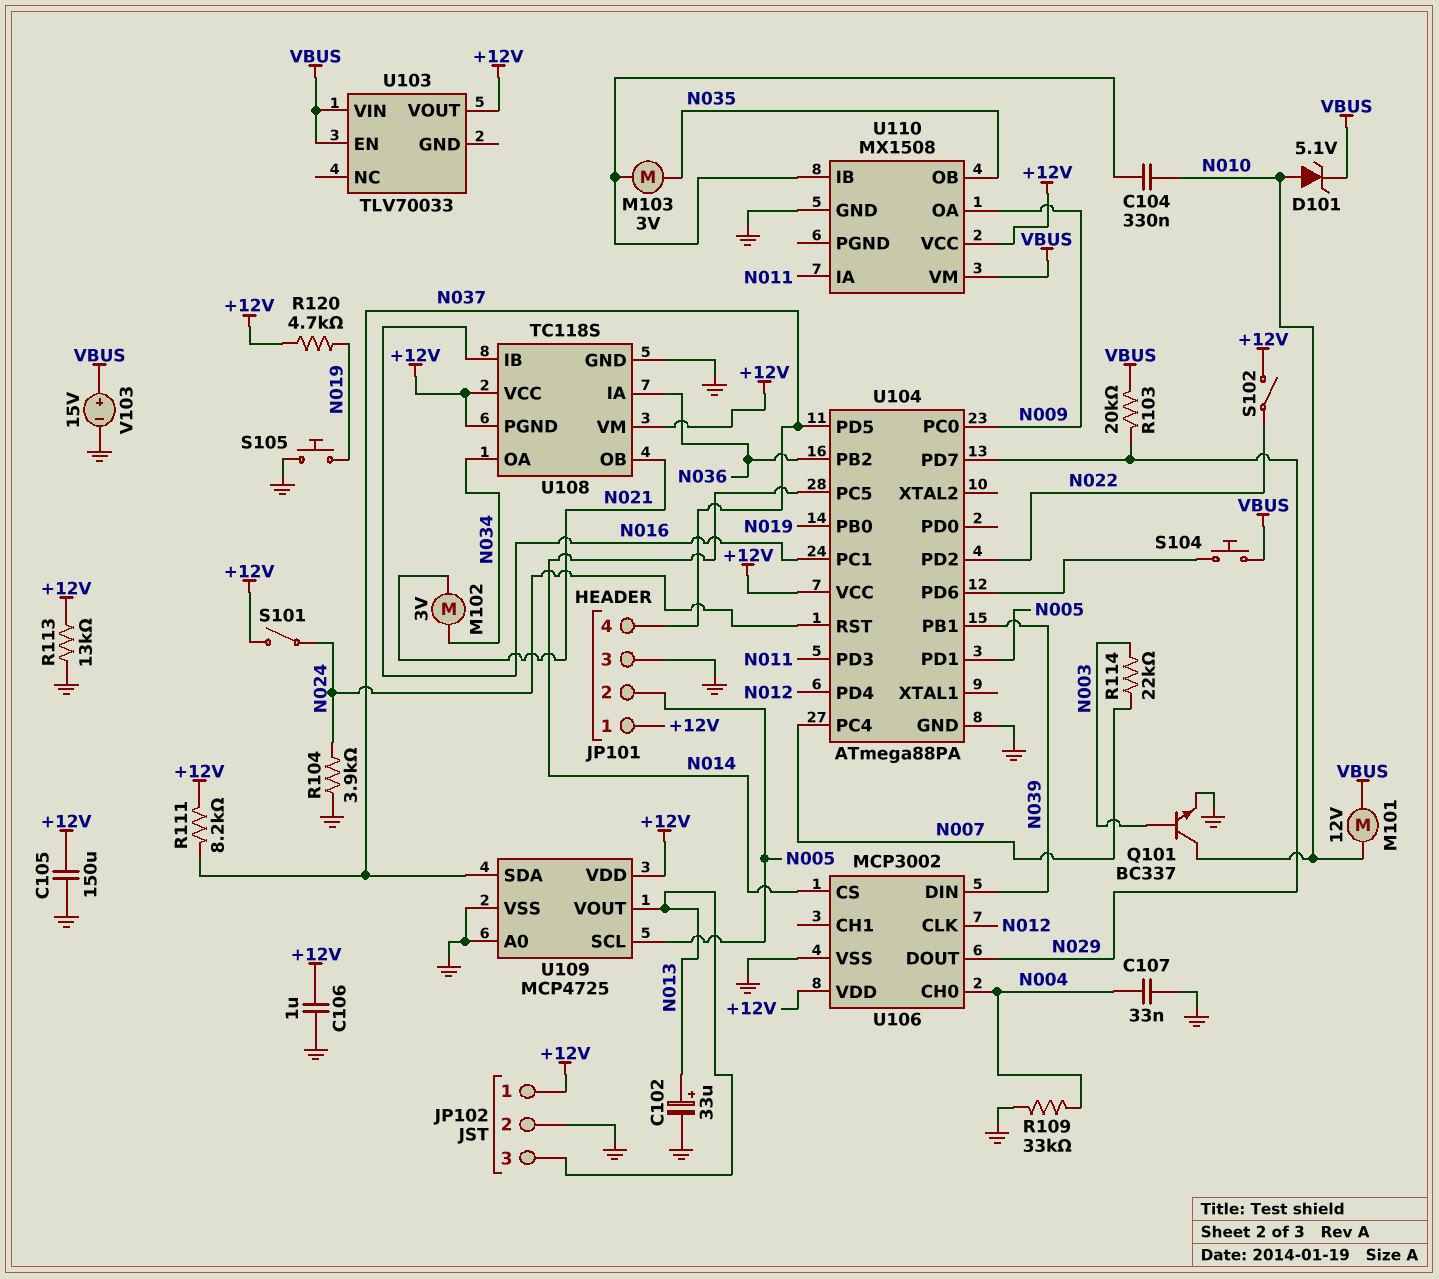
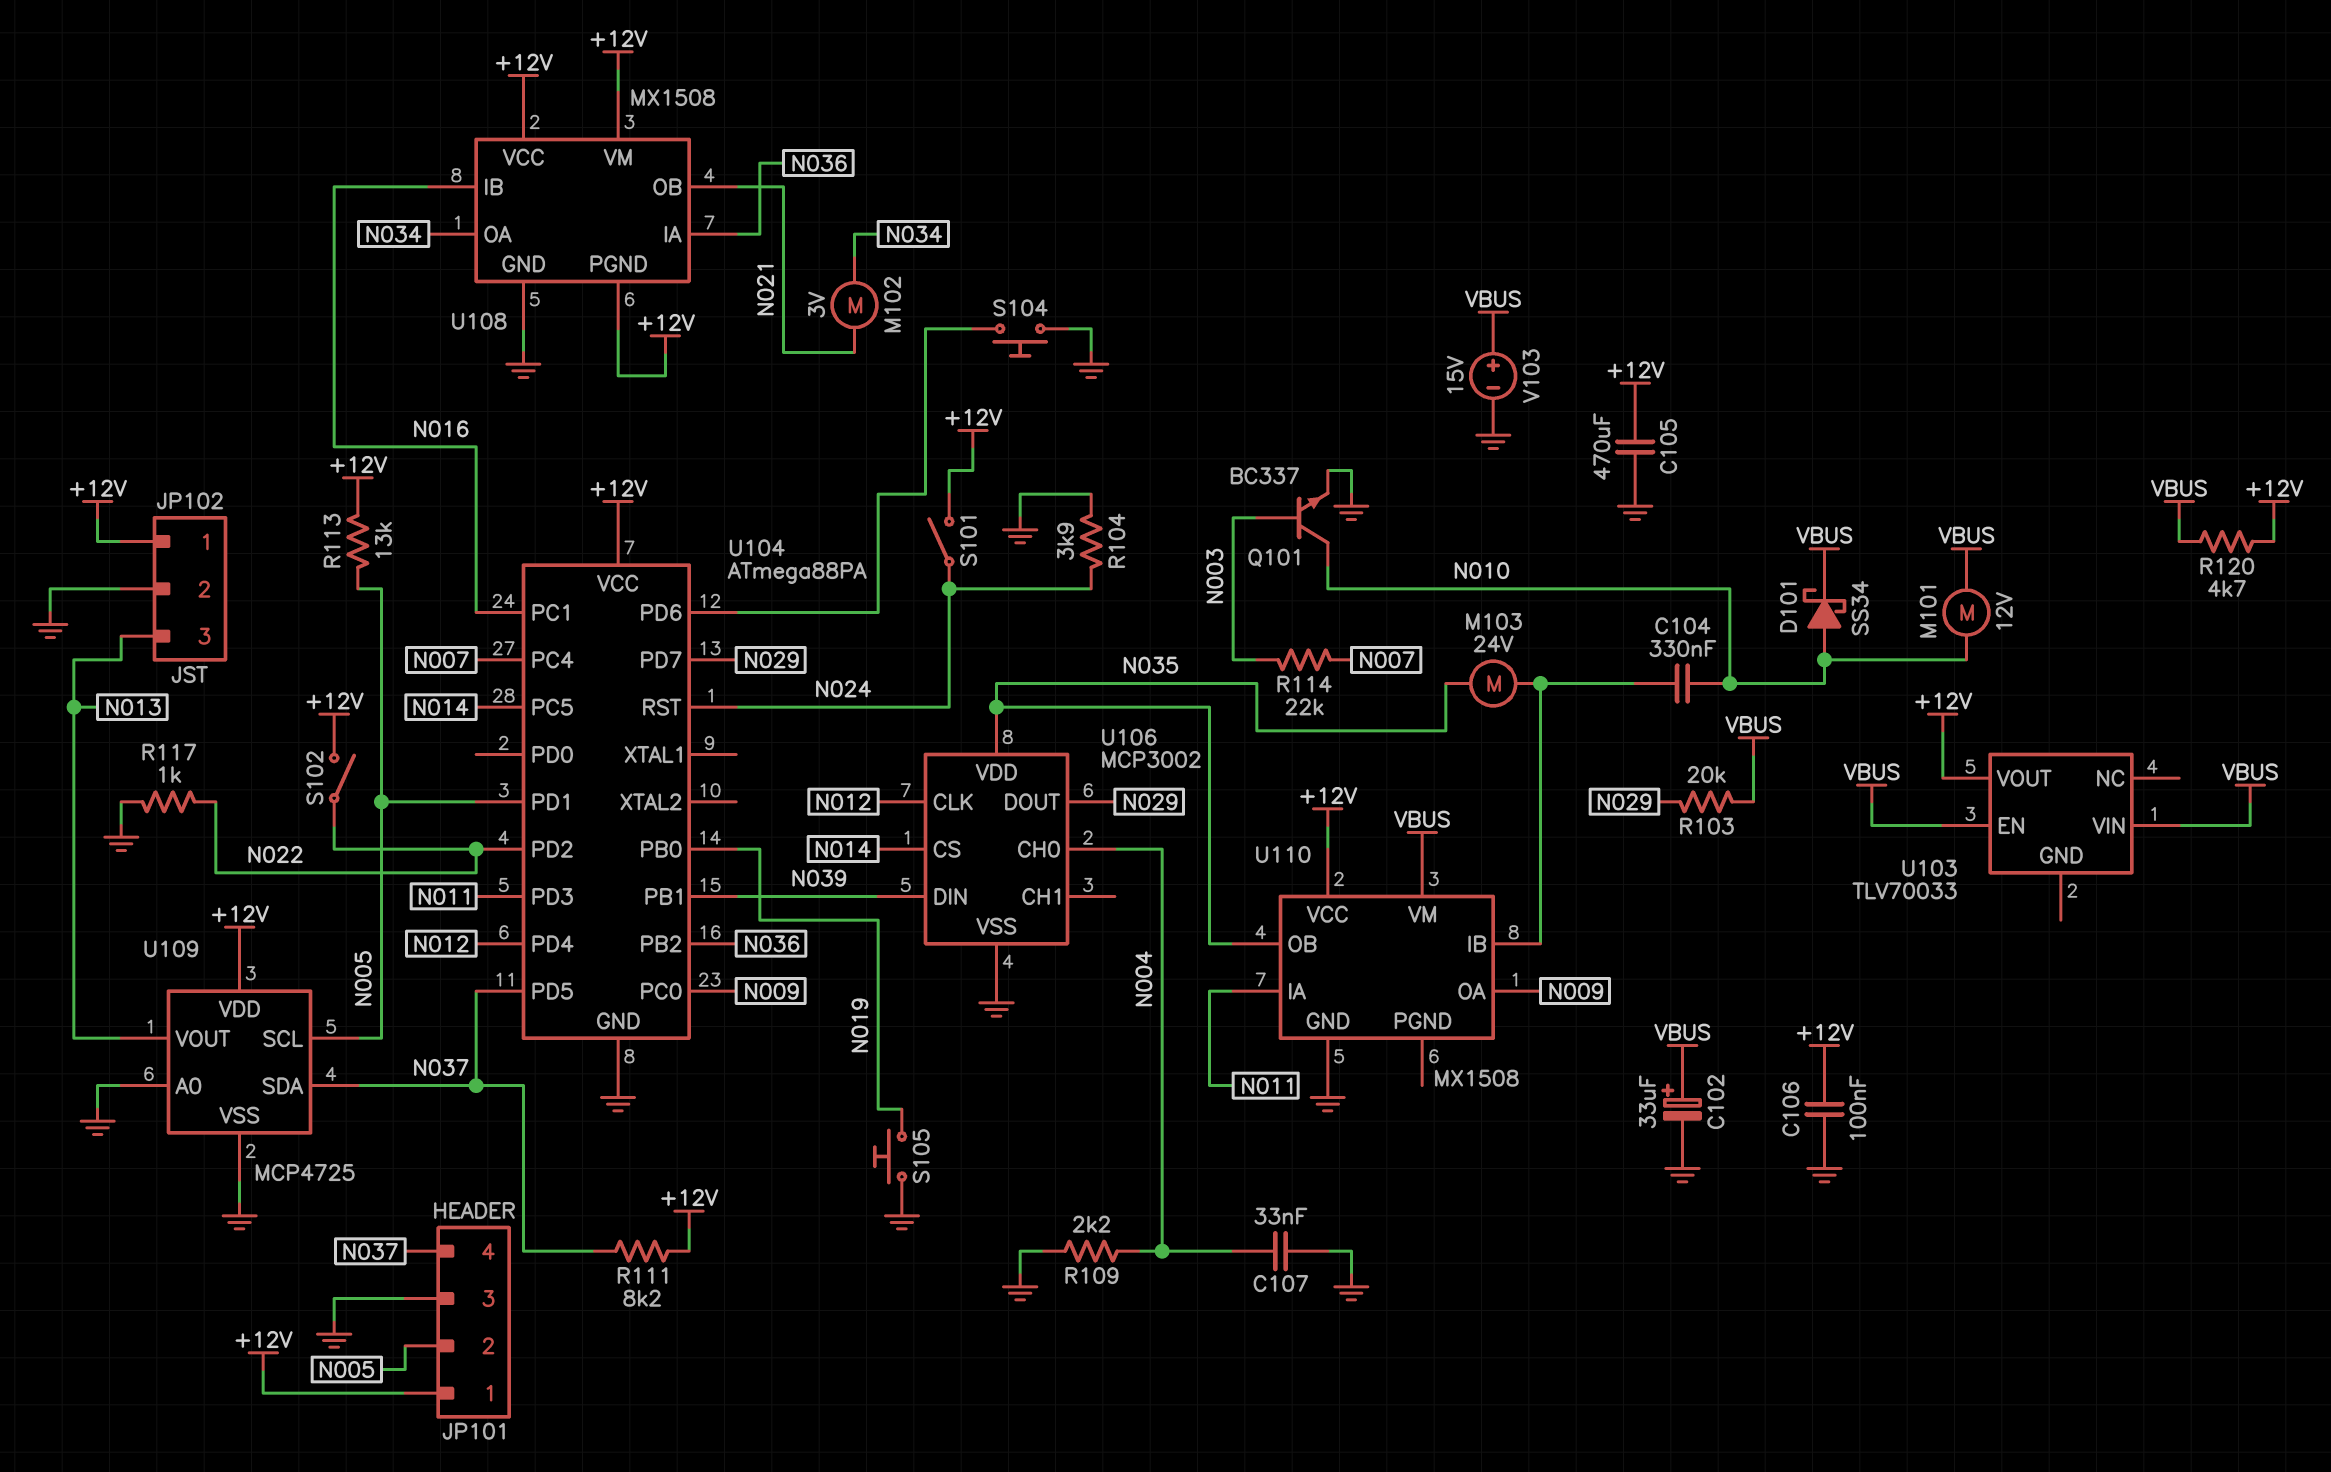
C102: 33uF (plus N013, minus GND) -> 33uF (plus VBUS, minus GND)
C105: 150uF (+12V, GND) -> 470uF (+12V, GND)
C106: 1uF (+12V, GND) -> 100nF (+12V, GND)
D101: zener 5.1V (A N010, K VBUS) -> schottky SS34 (A N010, K VBUS)
M103: motor 3V (N035, U110/IB) -> motor 24V (N035, U110/IB)
R109: 33k (GND, N004) -> 2.2k (GND, N004)
R113: 13k (+12V, GND) -> 13k (+12V, N005)
R117: none -> 1k (GND, N022)
R120: 4.7k (+12V, N019) -> 4.7k (+12V, VBUS)
S104: button (U104/PD6, VBUS) -> button (GND, U104/PD6)
U106 pin VDD: +12V -> N035
U108: TC118S -> MX1508

